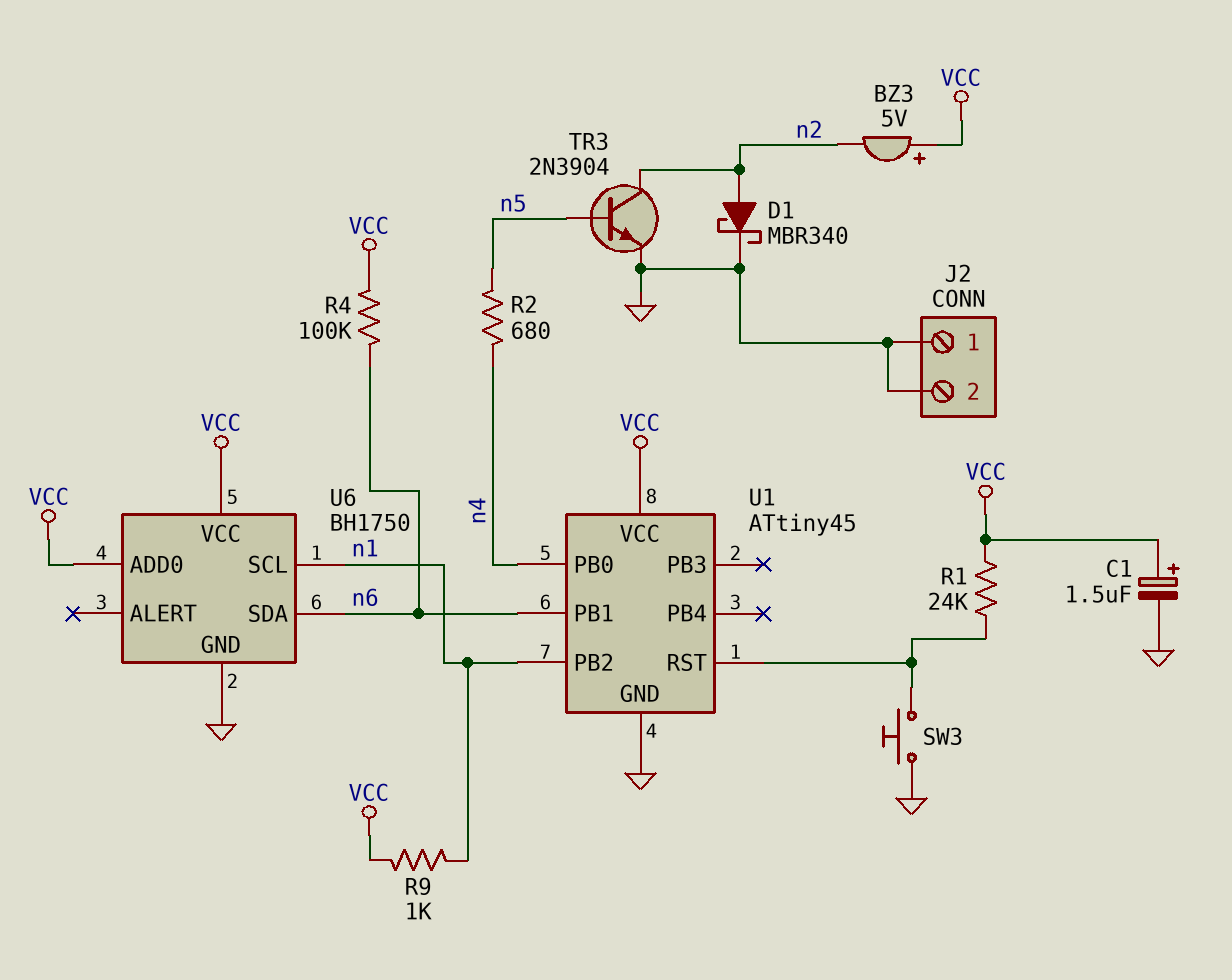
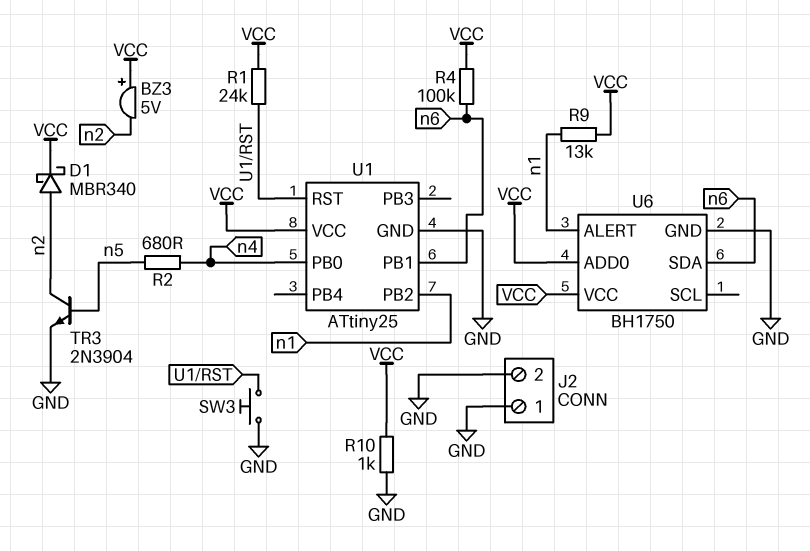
C1: 1.5uF (plus VCC, minus GND) -> none
D1: schottky MBR340 (A n2, K GND) -> schottky MBR340 (A n2, K VCC)
R9: 1k (VCC, n1) -> 13k (VCC, n1)
R10: none -> 1k (GND, VCC)
U1: ATtiny45 -> ATtiny25
U6 pin ALERT: none -> n1
U6 pin SCL: n1 -> none

